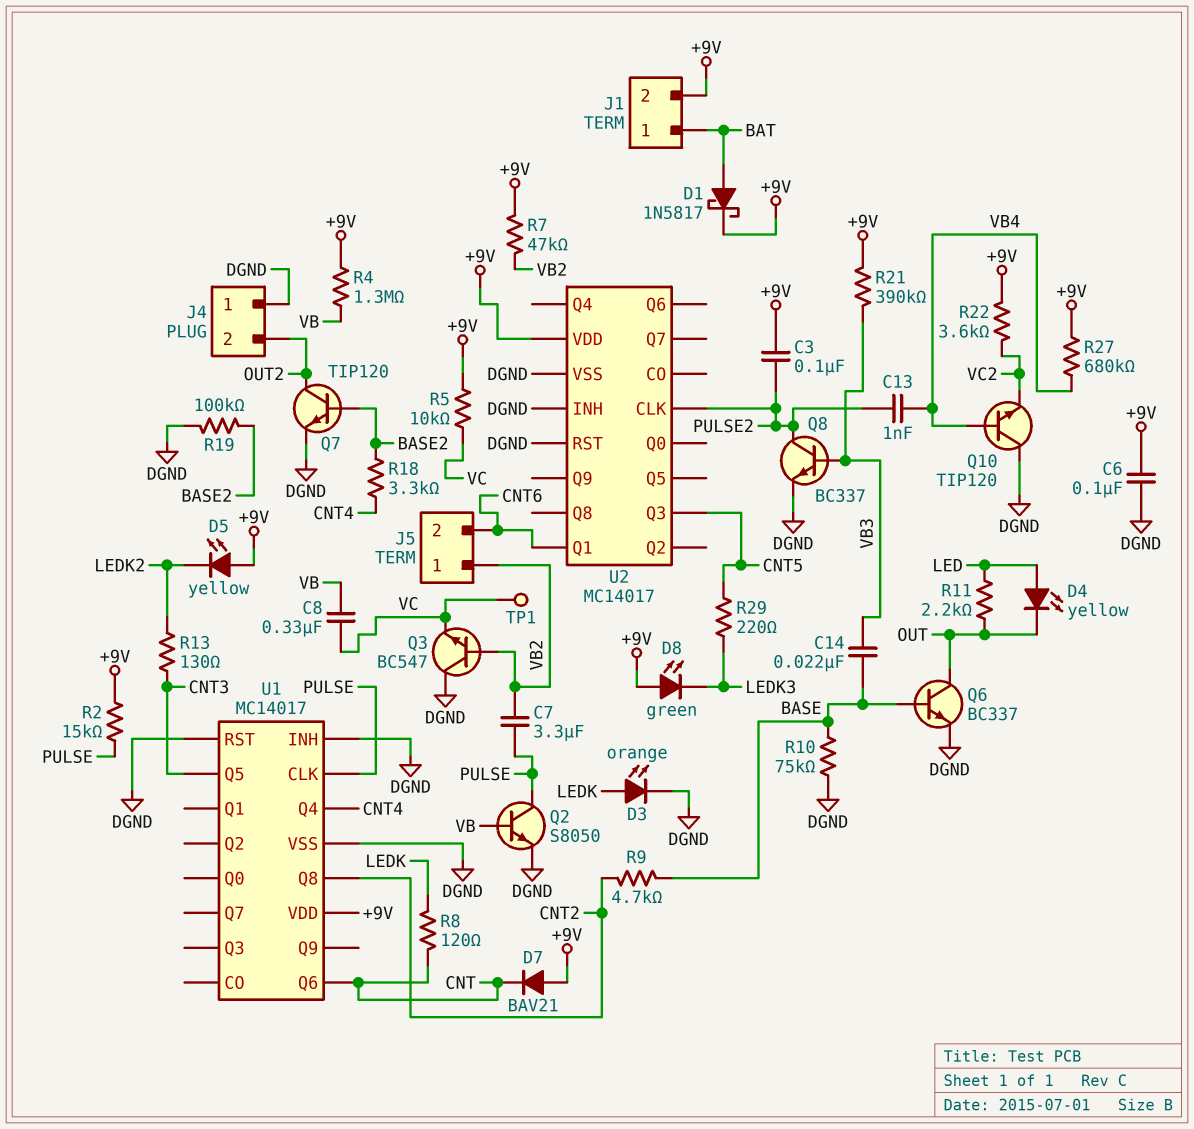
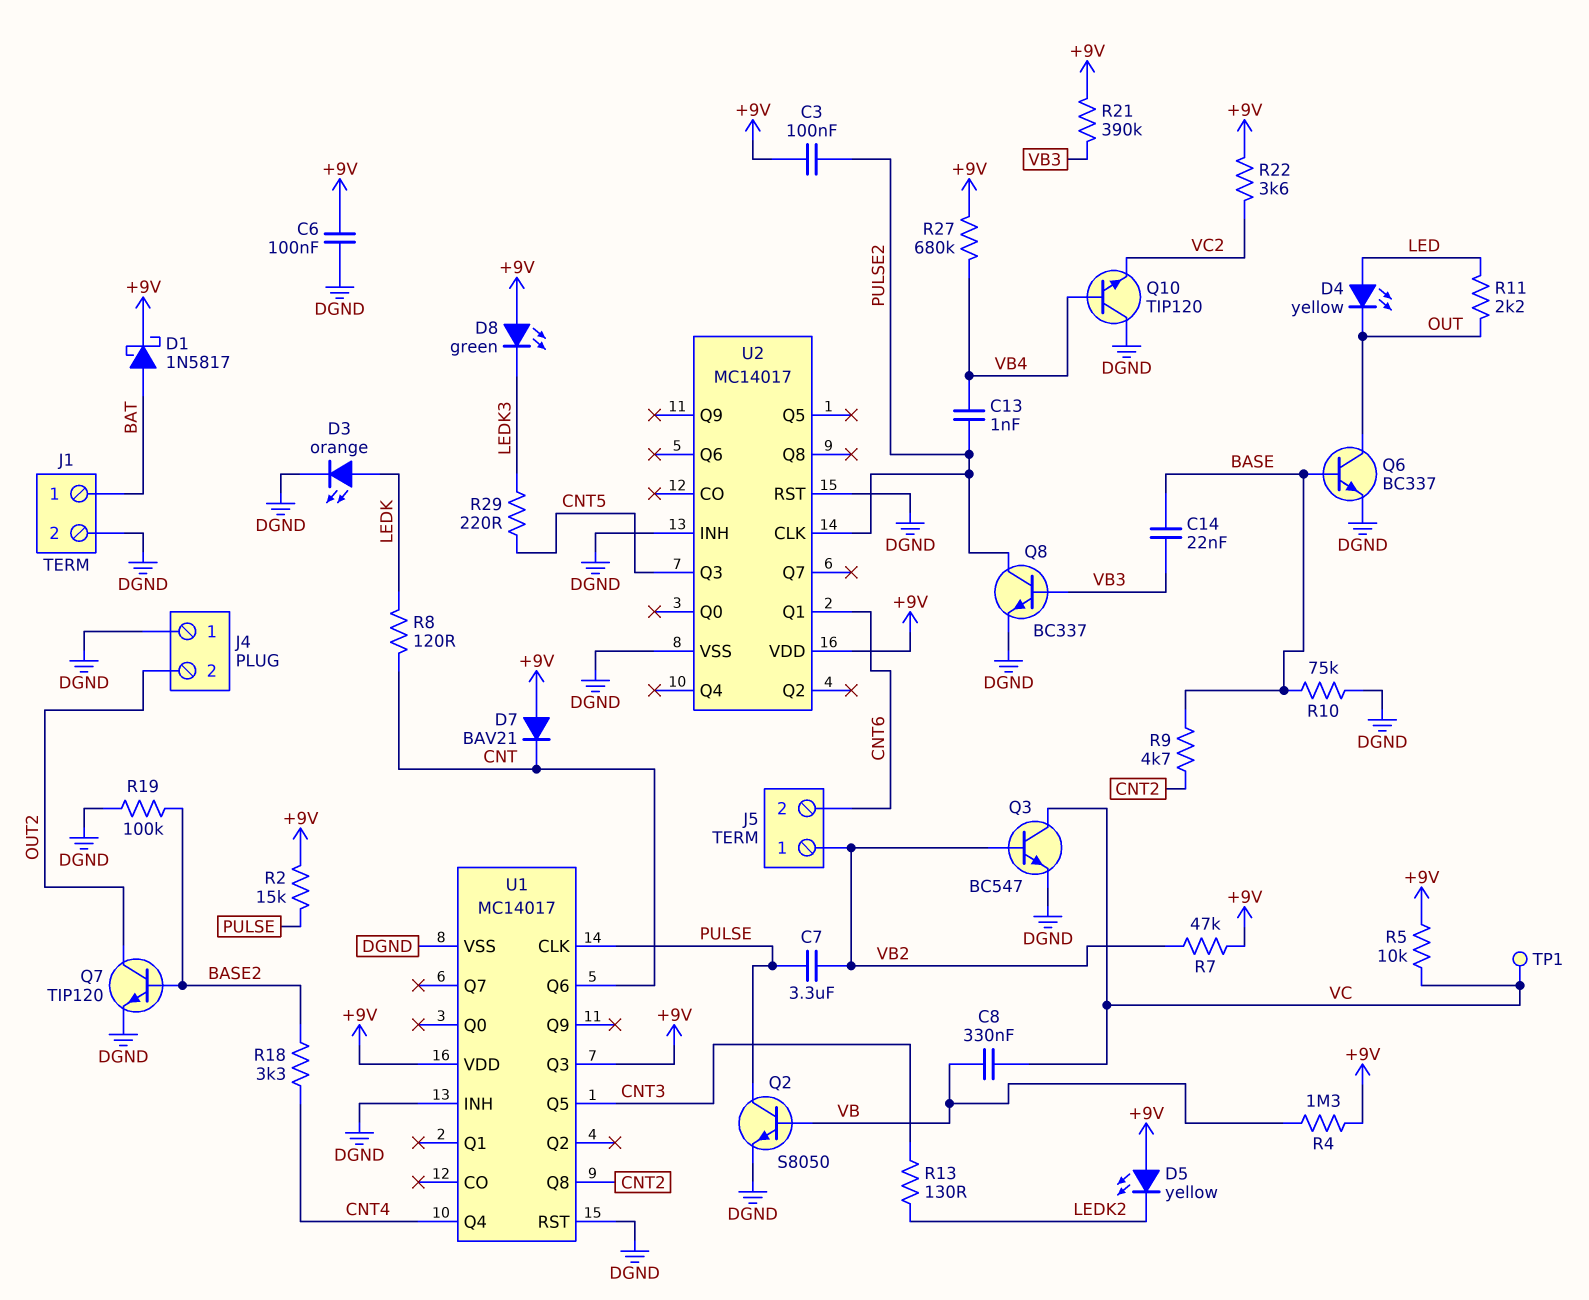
J1 pin 2: +9V -> DGND
Q3: NPN BC547 (B VB2, C DGND, E VC) -> NPN BC547 (B VB2, C VC, E DGND)
U1 pin Q3: none -> +9V

